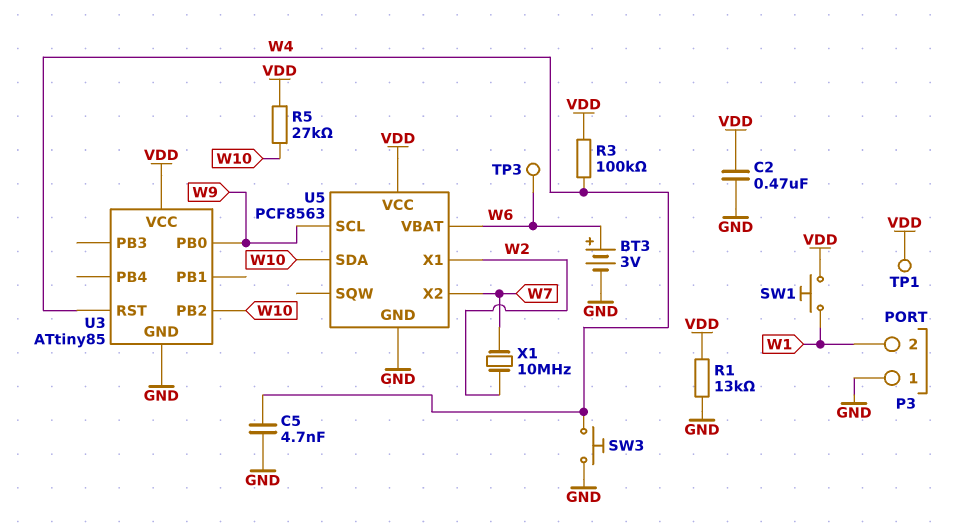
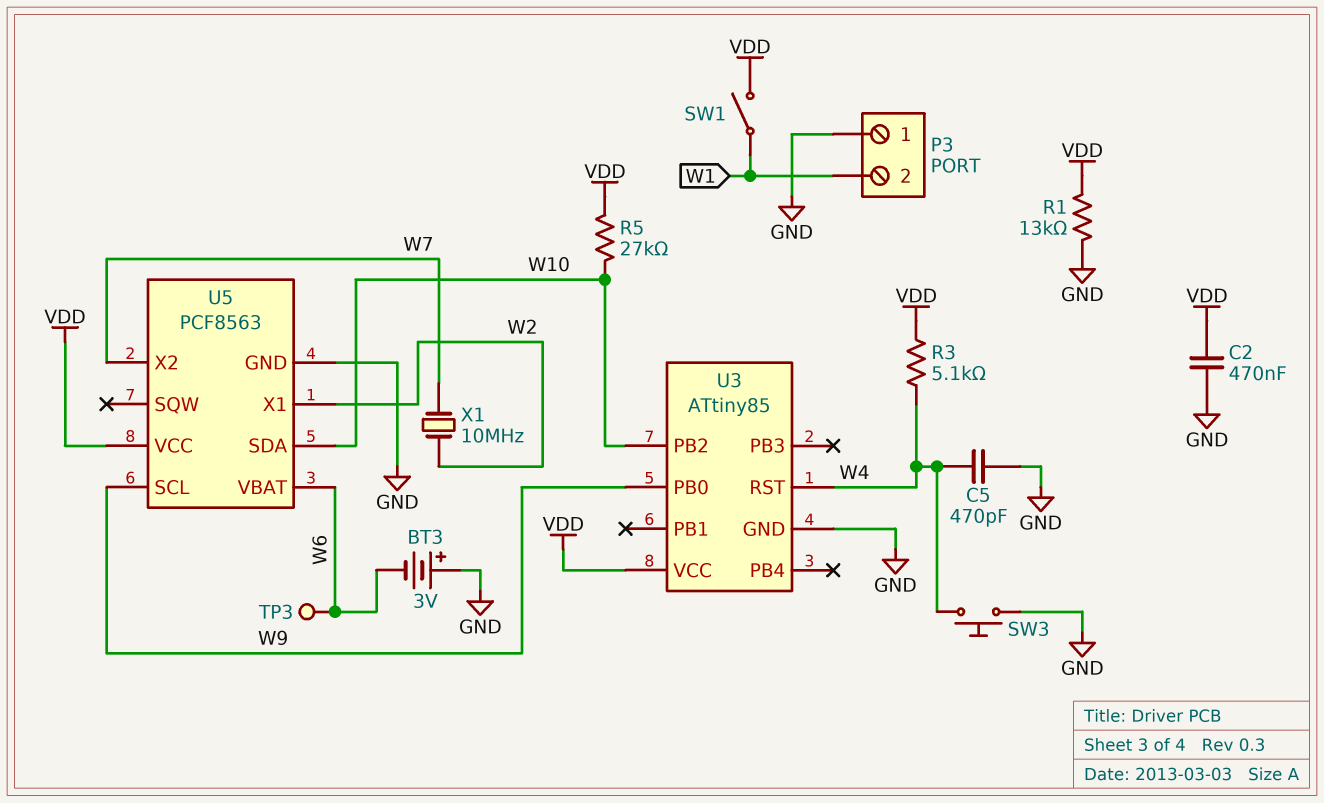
BT3: 3V (plus W6, minus GND) -> 3V (plus GND, minus W6)
C5: 4.7nF (GND, W4) -> 470pF (GND, W4)
R3: 100k (VDD, W4) -> 5.1k (VDD, W4)
SW1: button (VDD, W1) -> switch (VDD, W1)
TP1: test point (VDD) -> none

